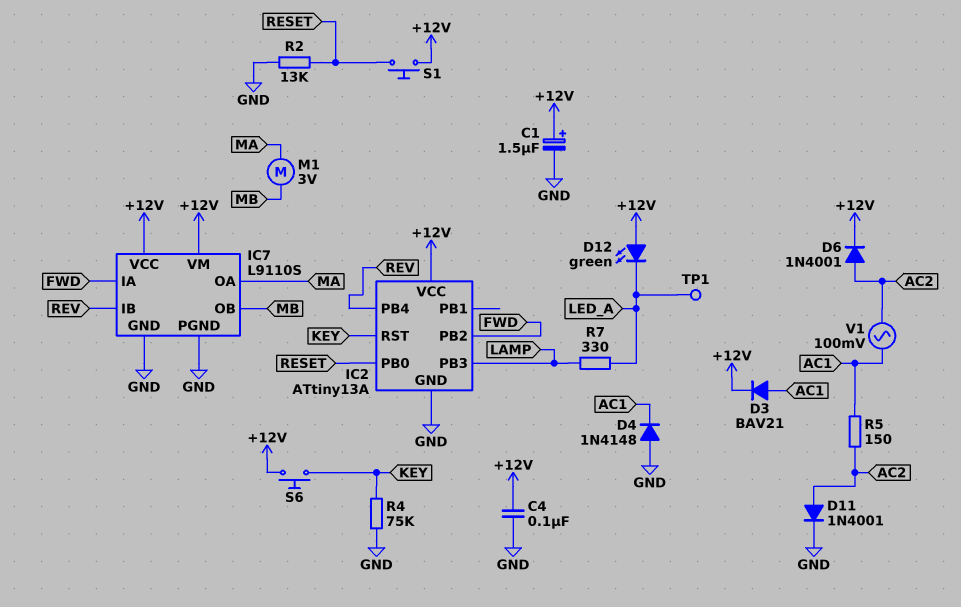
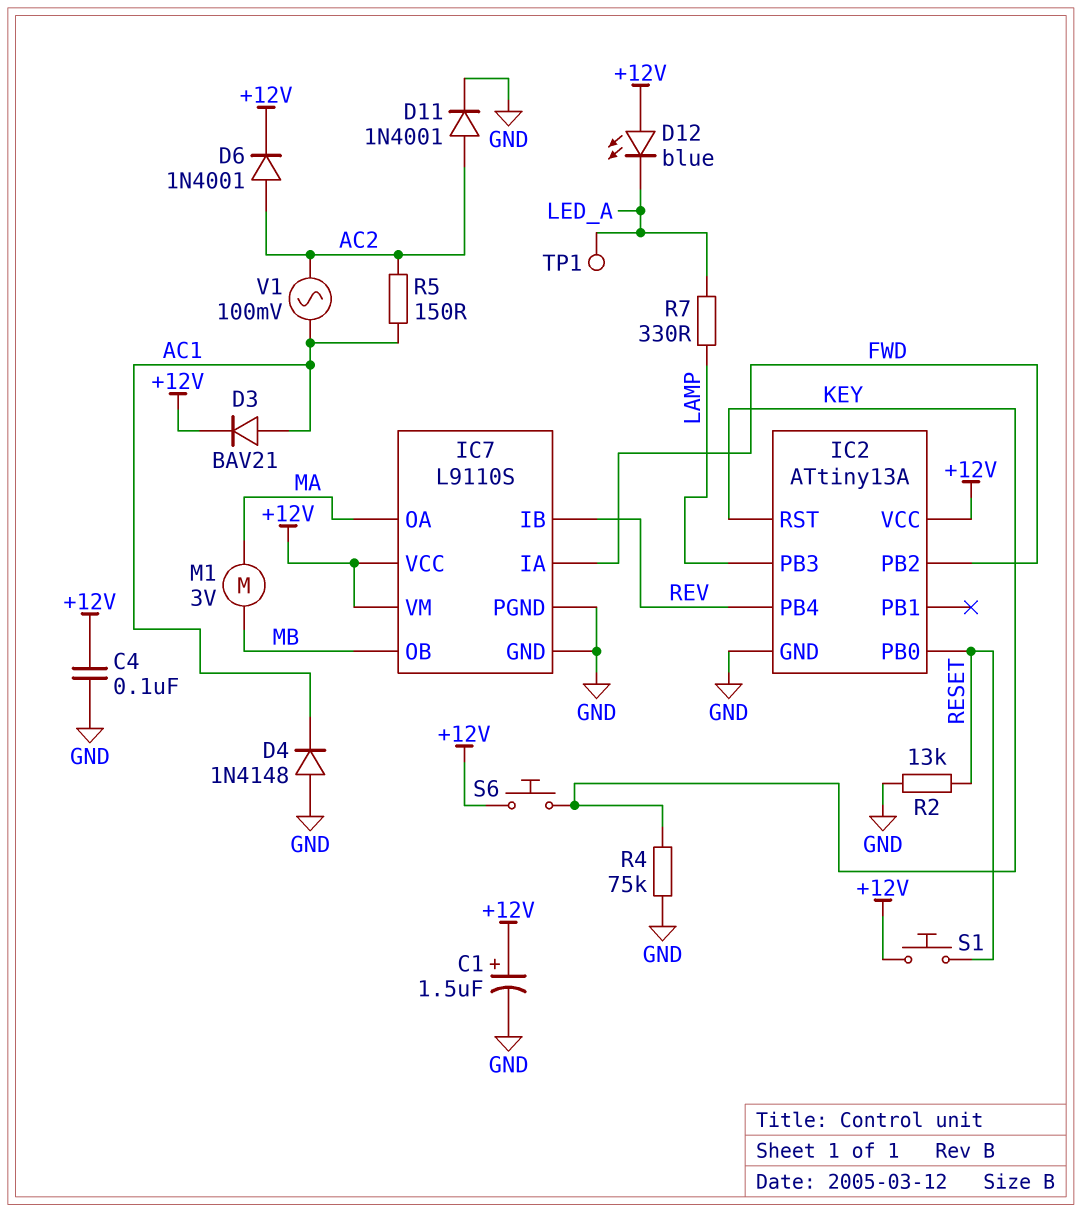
D12: LED green (A +12V, K LED_A) -> LED blue (A +12V, K LED_A)

